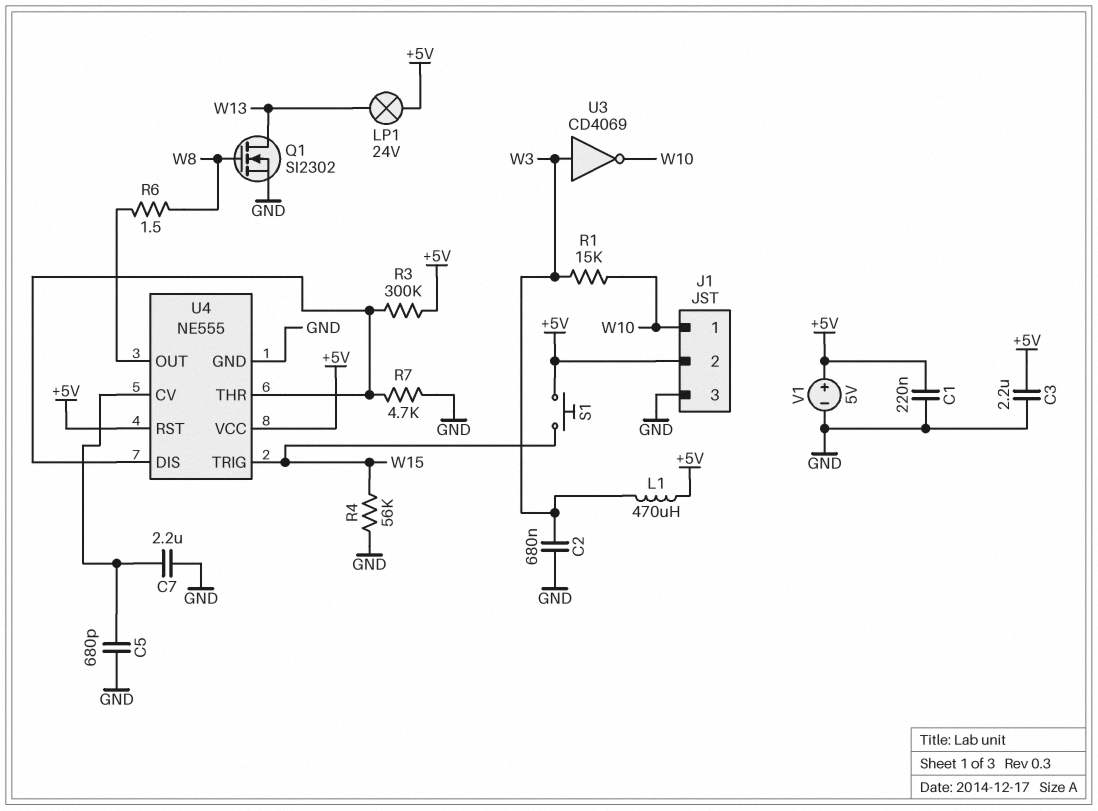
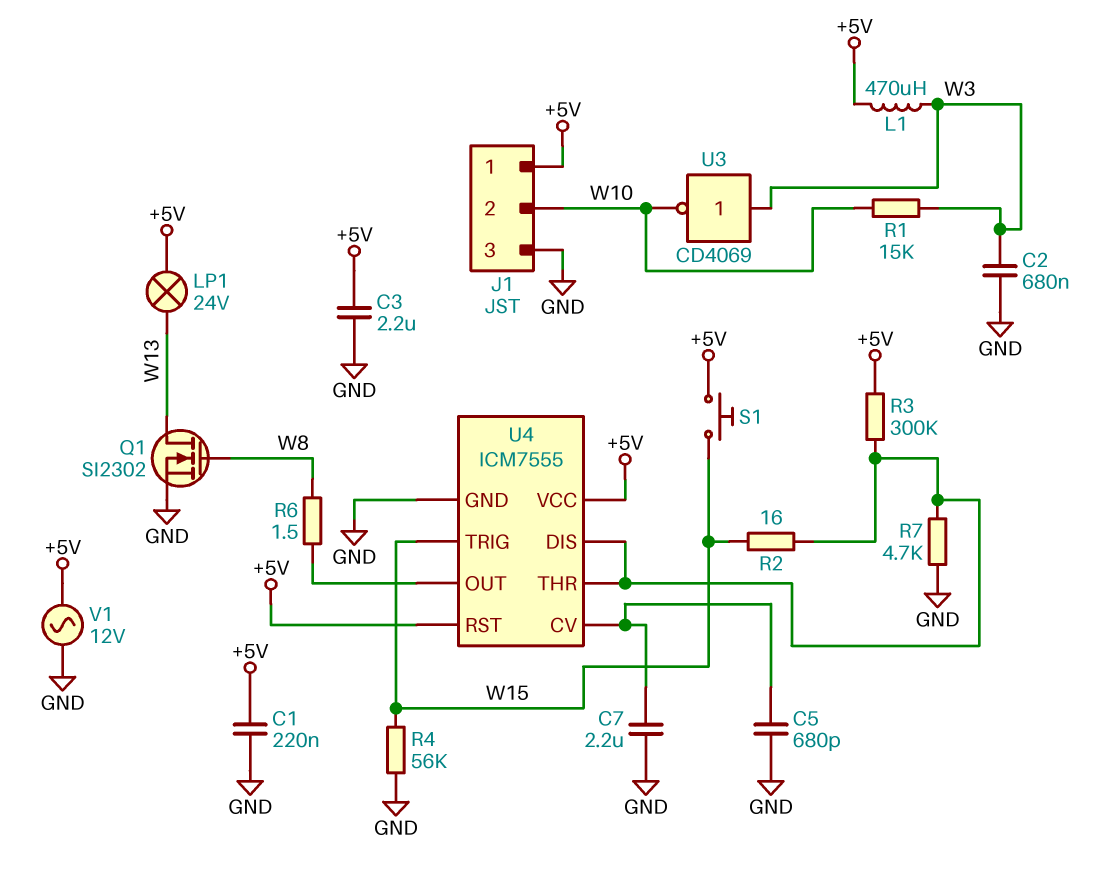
J1 pin 1: W10 -> +5V
J1 pin 2: +5V -> W10
R2: none -> 16 (U4/DIS, W15)
U4: NE555 -> ICM7555
V1: 5V (plus +5V, minus GND) -> AC 12V (+5V, GND)

